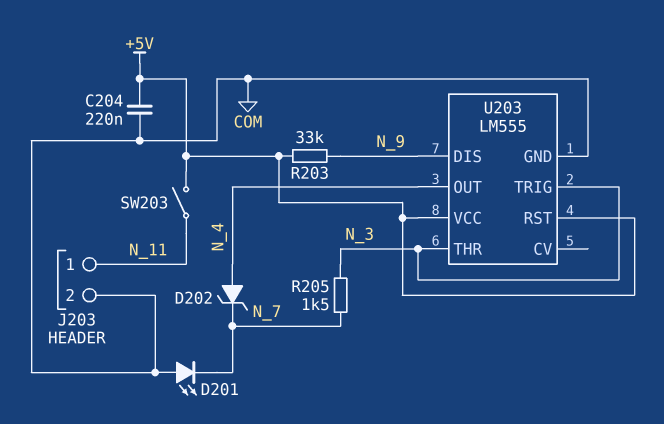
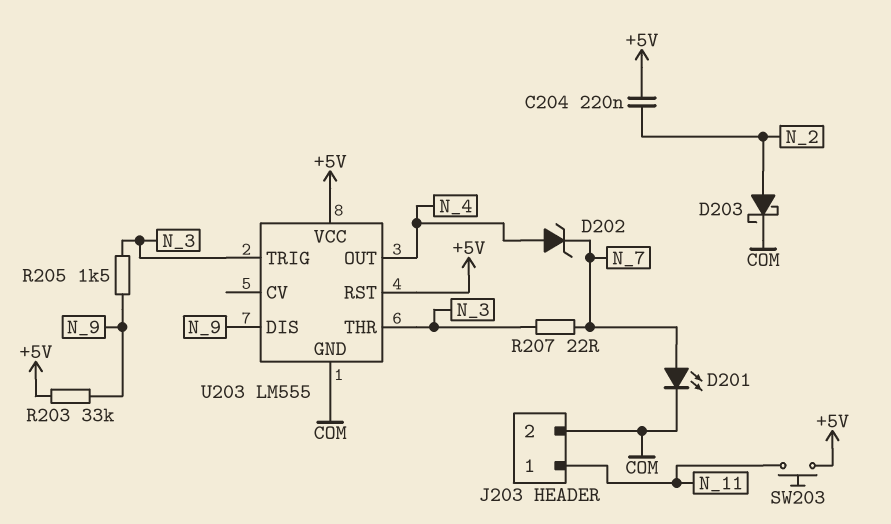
C204: 220nF (+5V, COM) -> 220nF (+5V, N_2)
D201: LED (A COM, K N_7) -> LED (A N_7, K COM)
D203: none -> schottky (A N_2, K COM)
R205: 1.5k (N_3, N_7) -> 1.5k (N_3, N_9)
R207: none -> 22 (N_3, N_7)
SW203: switch (+5V, N_11) -> button (+5V, N_11)

